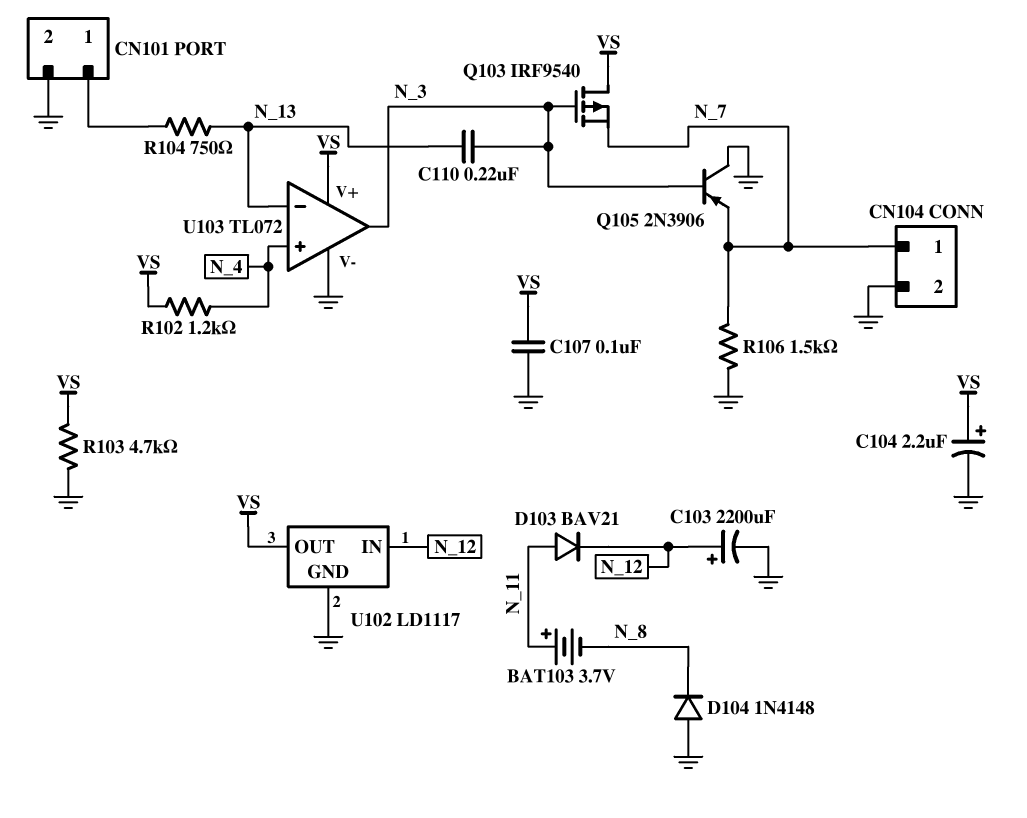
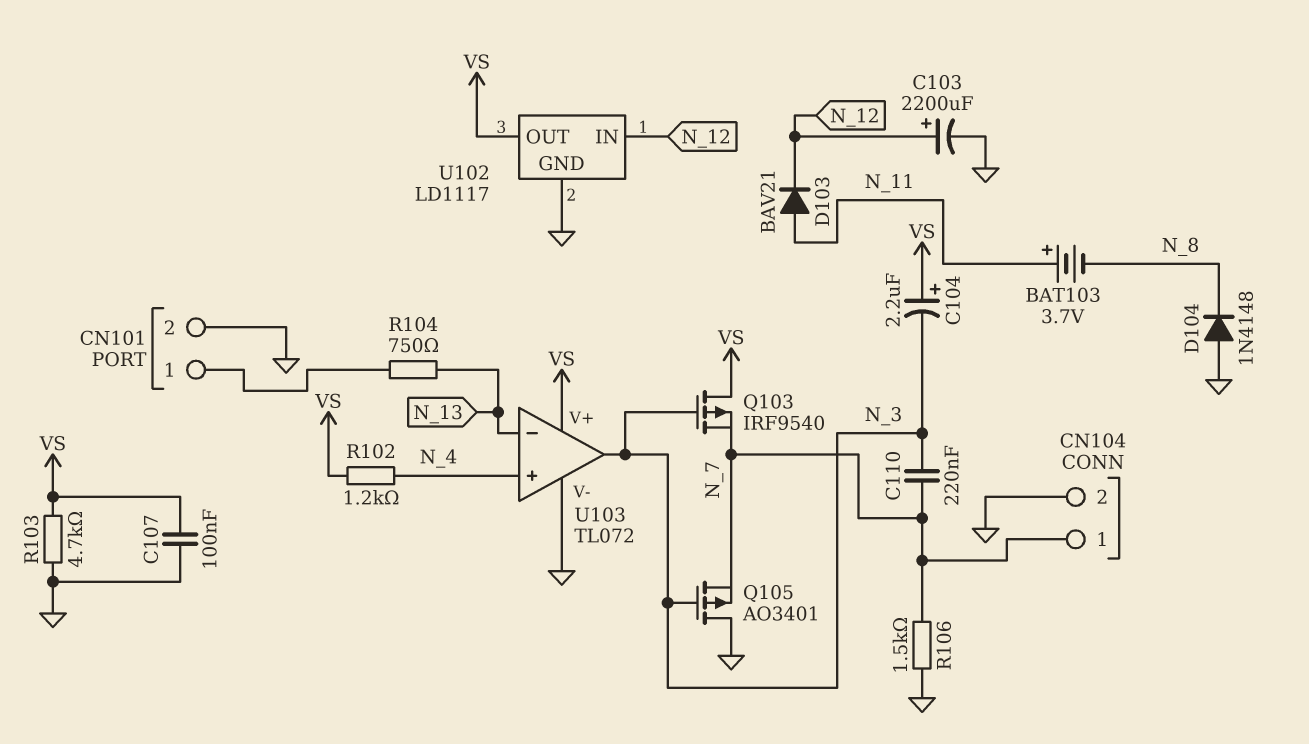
C104: 2.2uF (plus VS, minus GND) -> 2.2uF (plus VS, minus N_3)
C110: 220nF (N_3, N_13) -> 220nF (N_3, N_7)
Q105: PNP 2N3906 (B N_3, C GND, E N_7) -> PMOS AO3401 (G N_3, D GND, S N_7)

